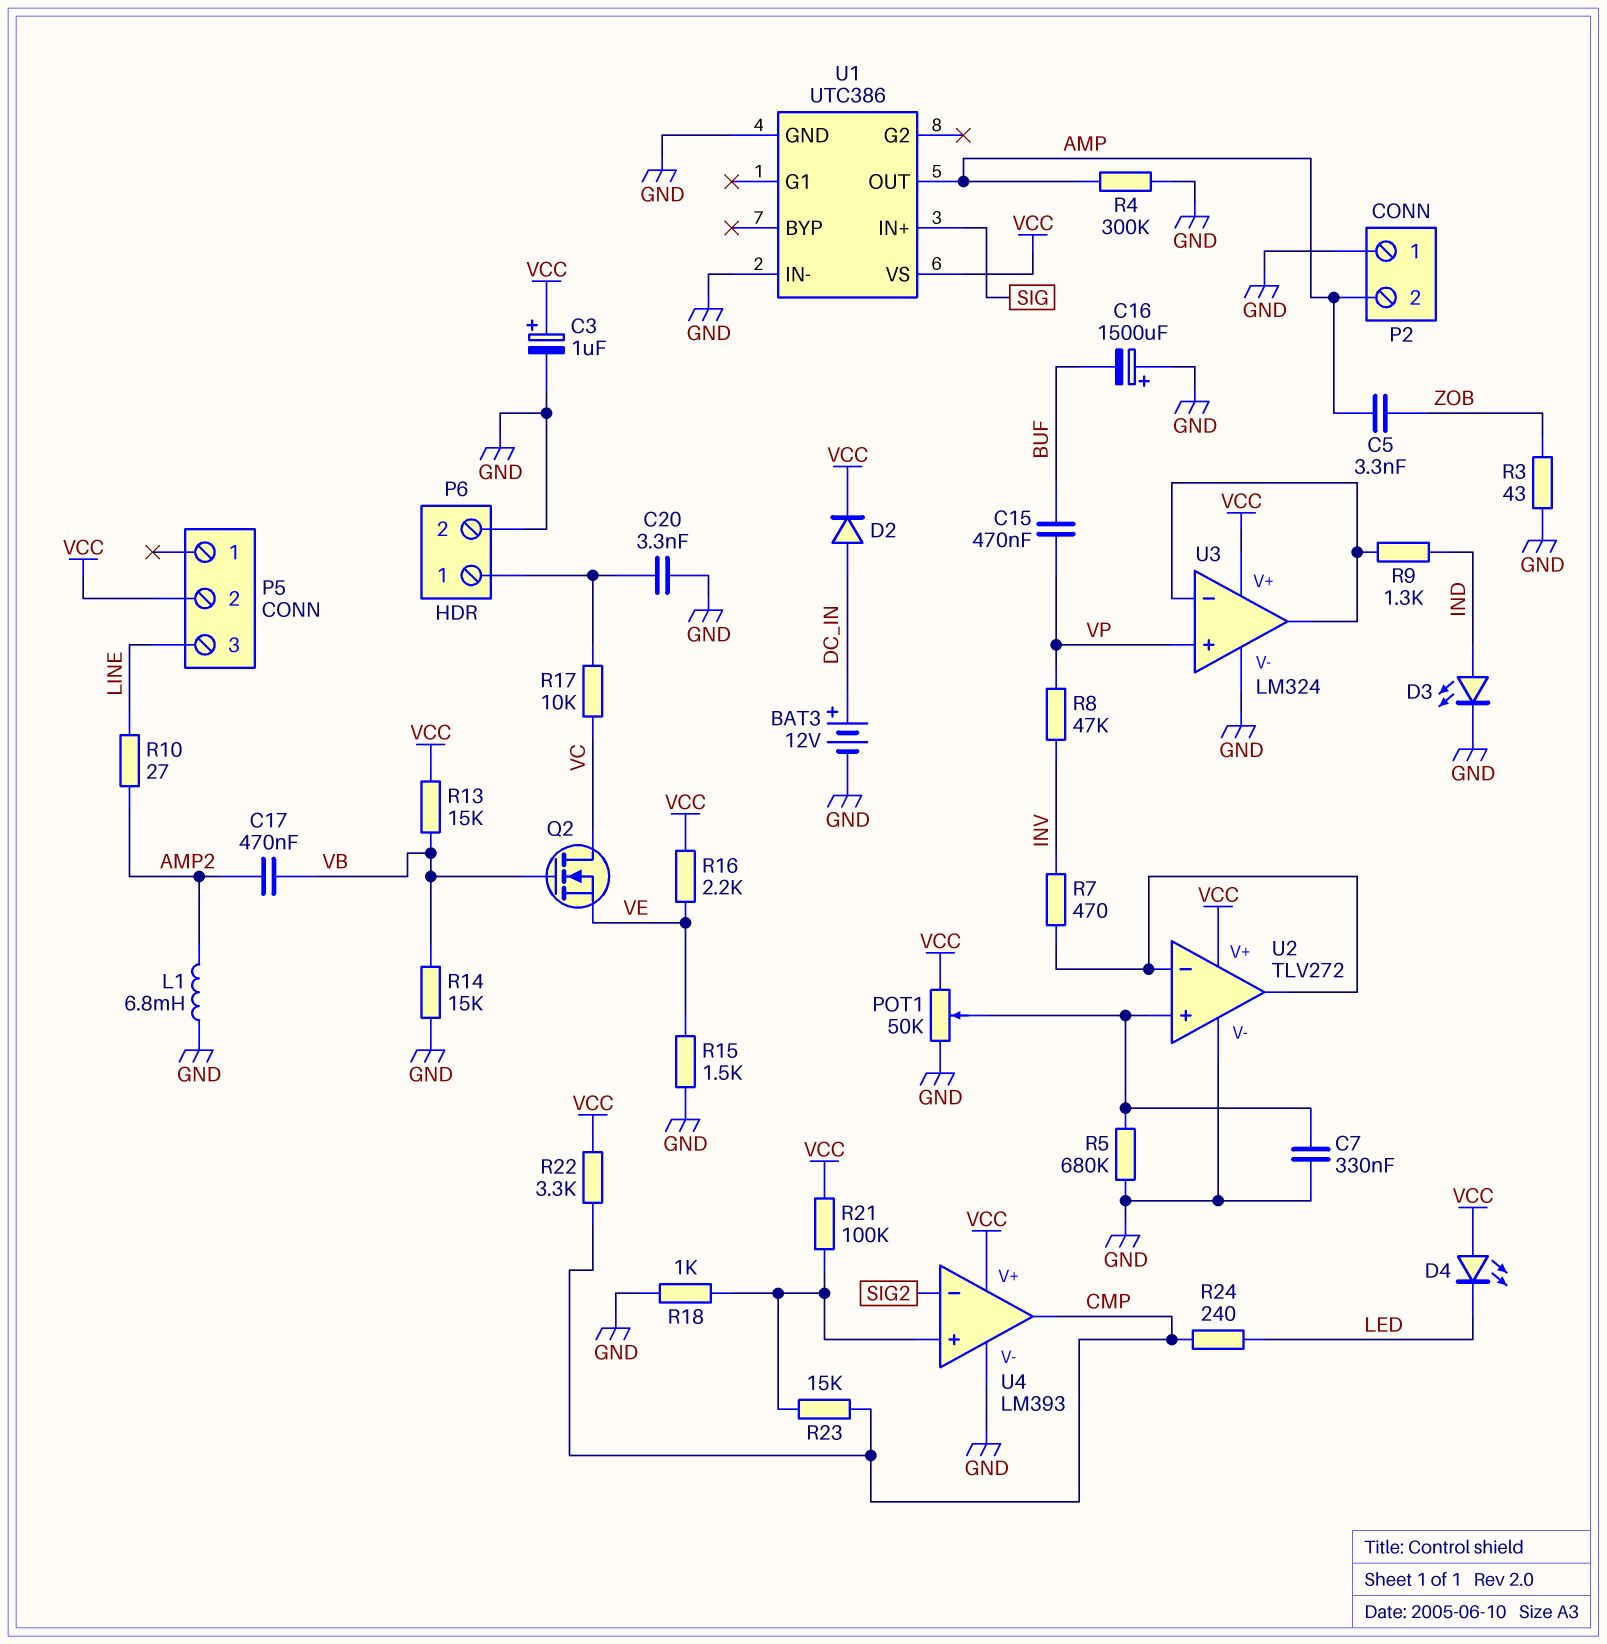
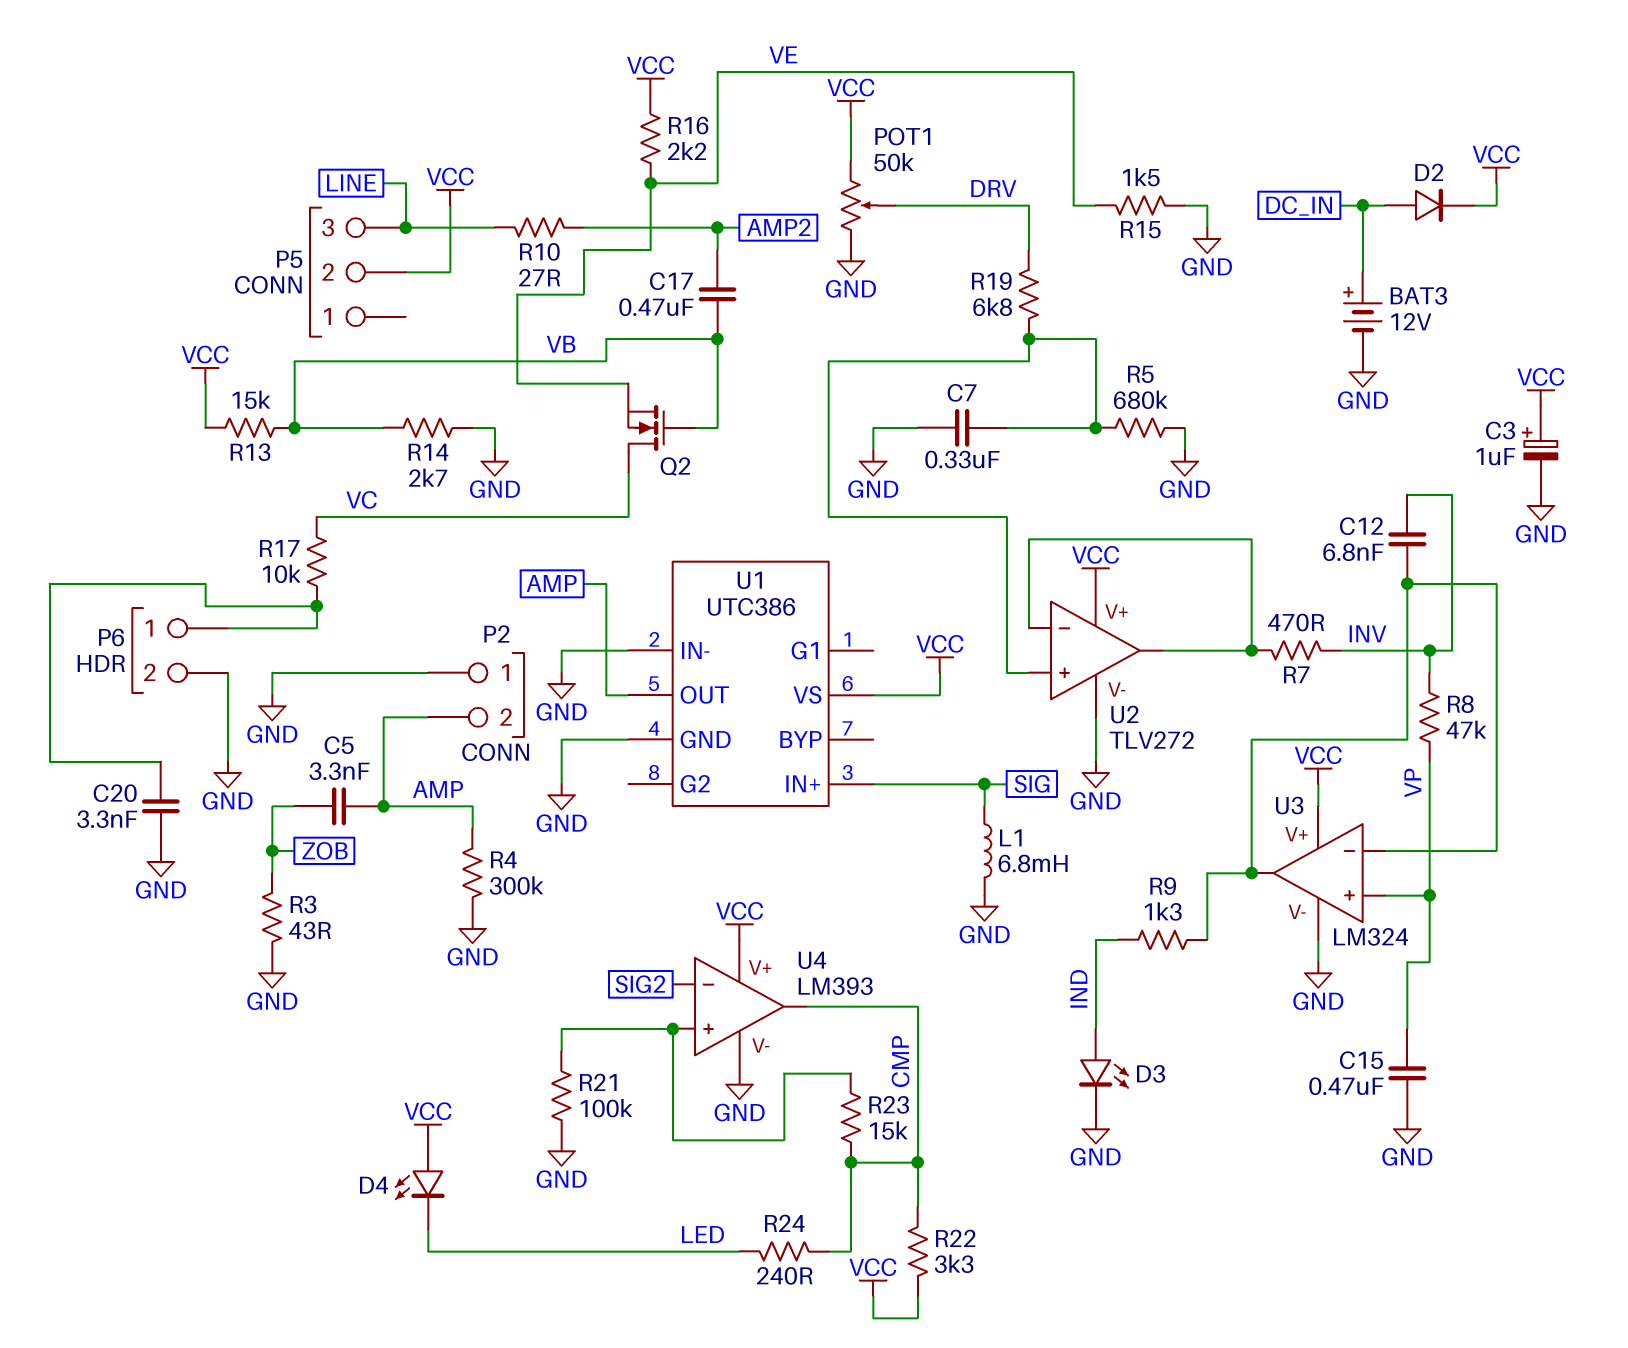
C12: none -> 6.8nF (INV, U3/in-)
C15: 470nF (BUF, VP) -> 470nF (GND, VP)
C16: 1500uF (plus GND, minus BUF) -> none
L1: 6.8mH (AMP2, GND) -> 6.8mH (GND, SIG)
POT1: 50k (GND, VCC, wiper U2/in+) -> 50k (GND, VCC, wiper DRV)
R14: 15k (GND, VB) -> 2.7k (GND, VB)
R18: 1k (GND, U4/in+) -> none
R19: none -> 6.8k (DRV, U2/in+)
R21: 100k (U4/in+, VCC) -> 100k (GND, U4/in+)

